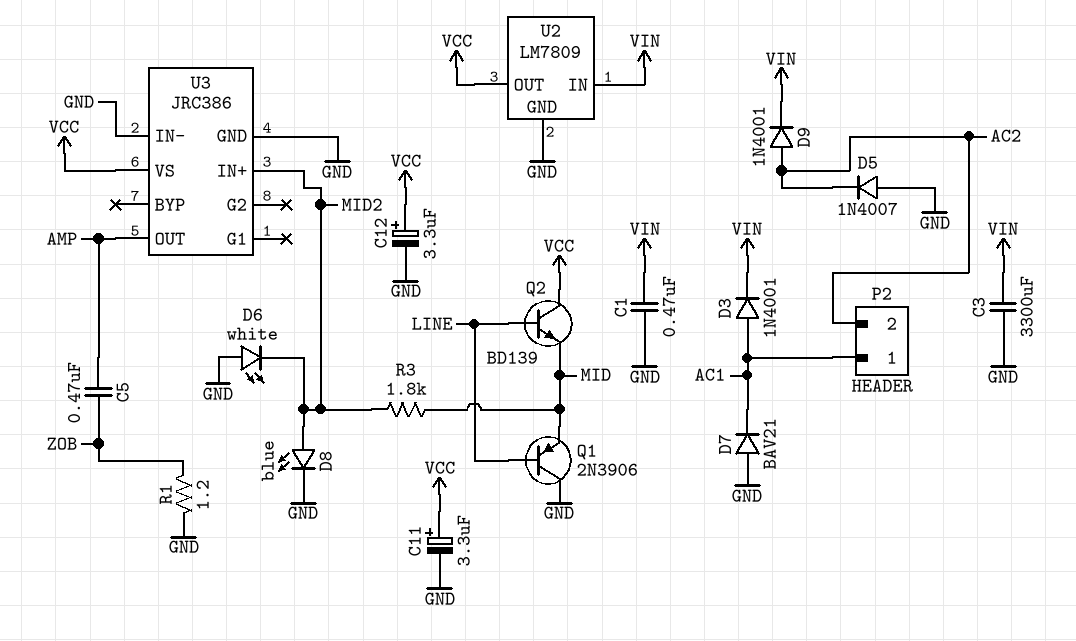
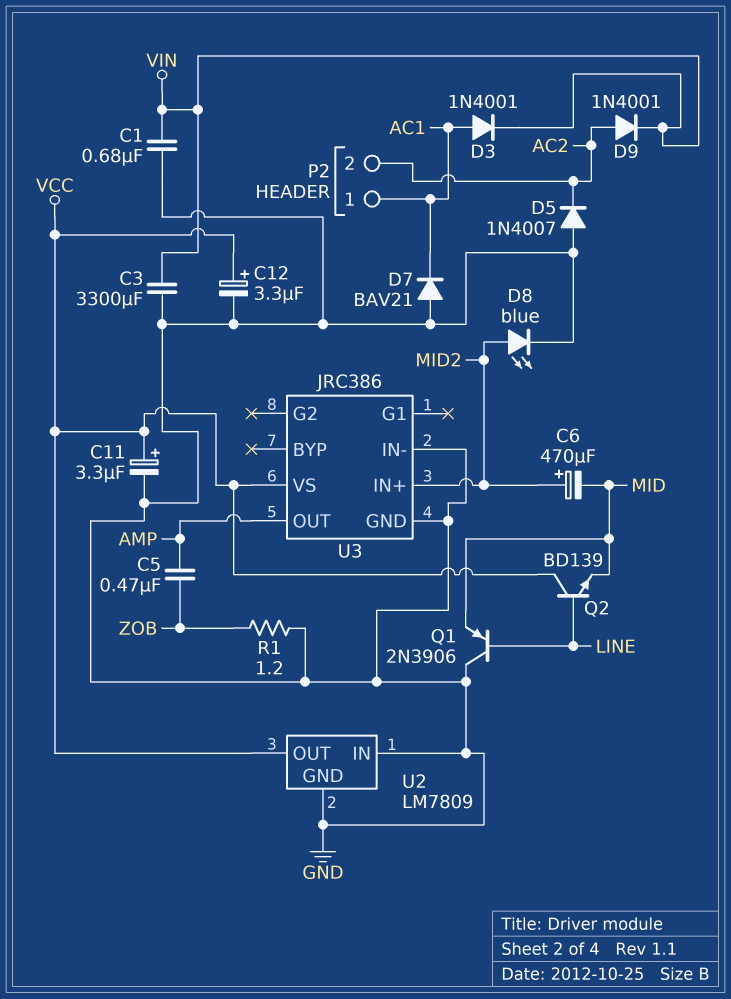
C1: 470nF (GND, VIN) -> 680nF (GND, VIN)
C6: none -> 470uF (plus MID2, minus MID)
D6: LED white (A GND, K MID2) -> none
R3: 1.8k (MID, MID2) -> none
U2 pin IN: VIN -> GND

